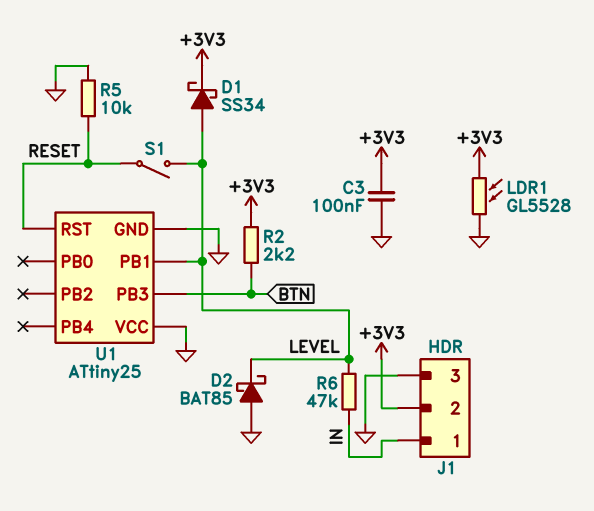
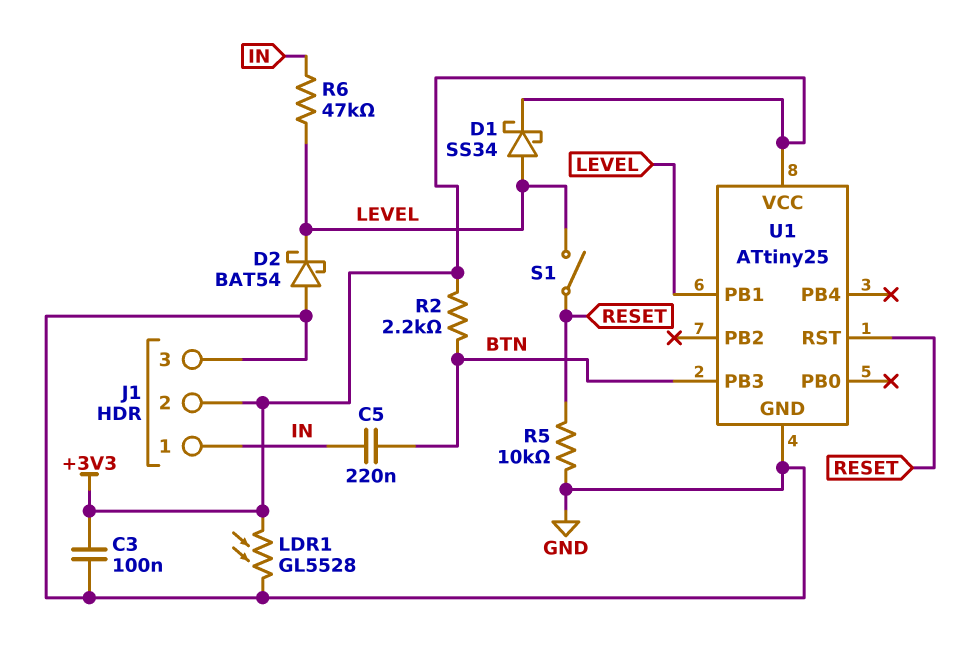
C5: none -> 220nF (BTN, IN)
D2: schottky BAT85 (A GND, K LEVEL) -> schottky BAT54 (A GND, K LEVEL)
U1 pin VCC: GND -> +3V3

